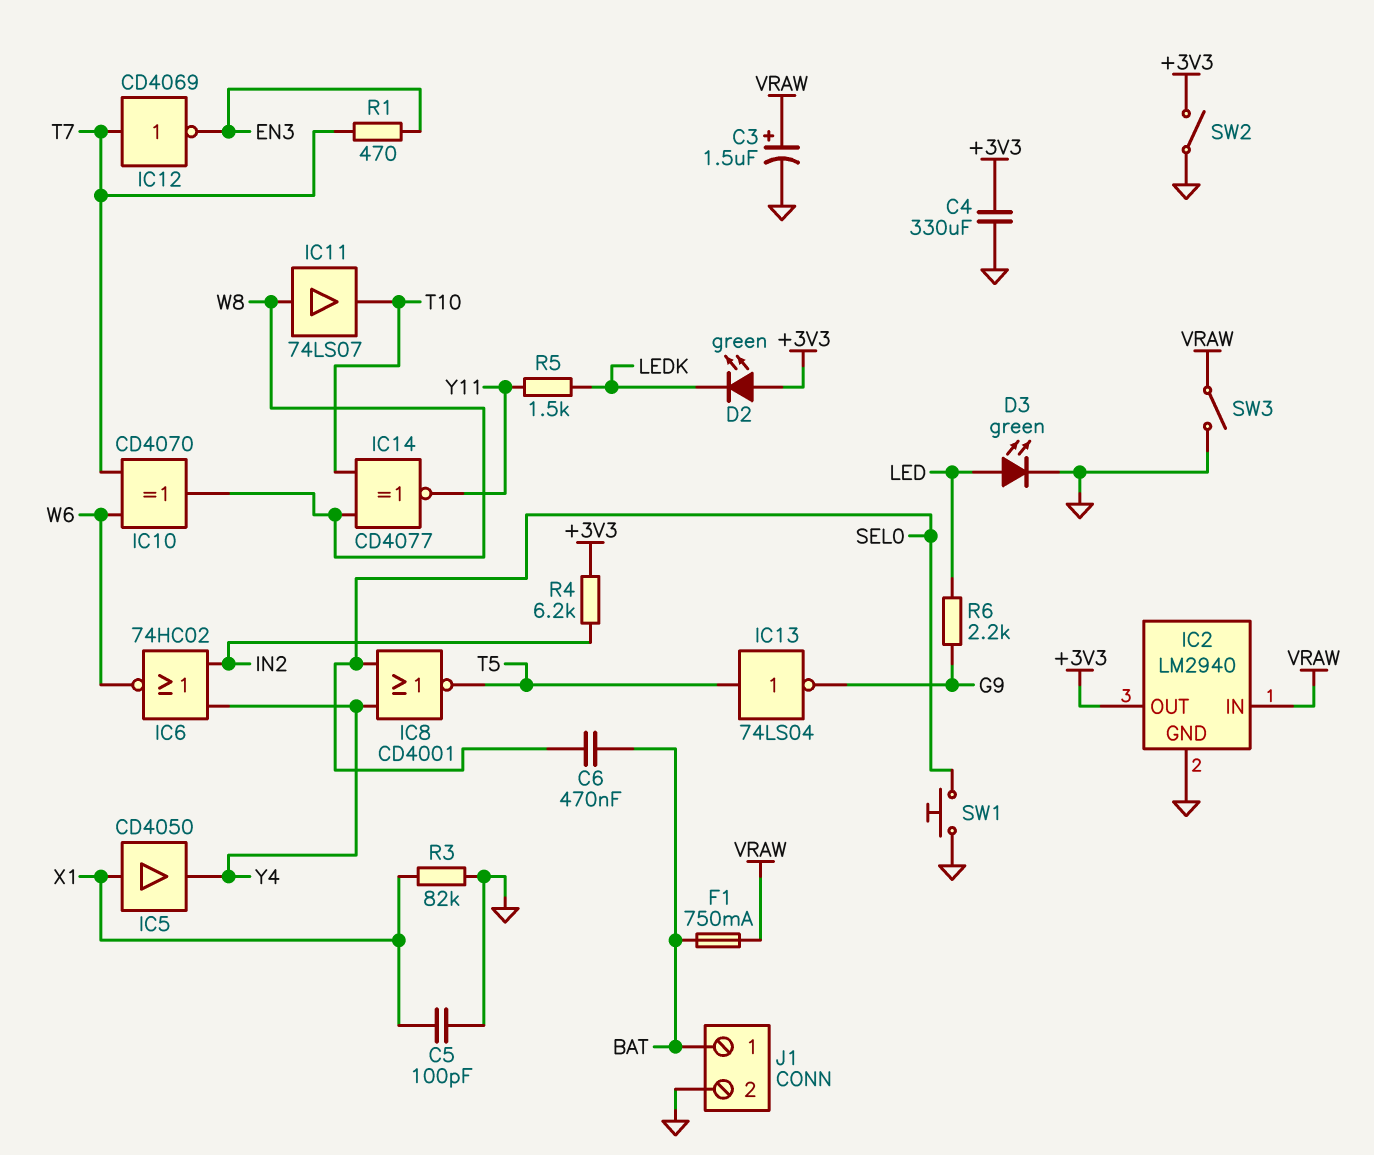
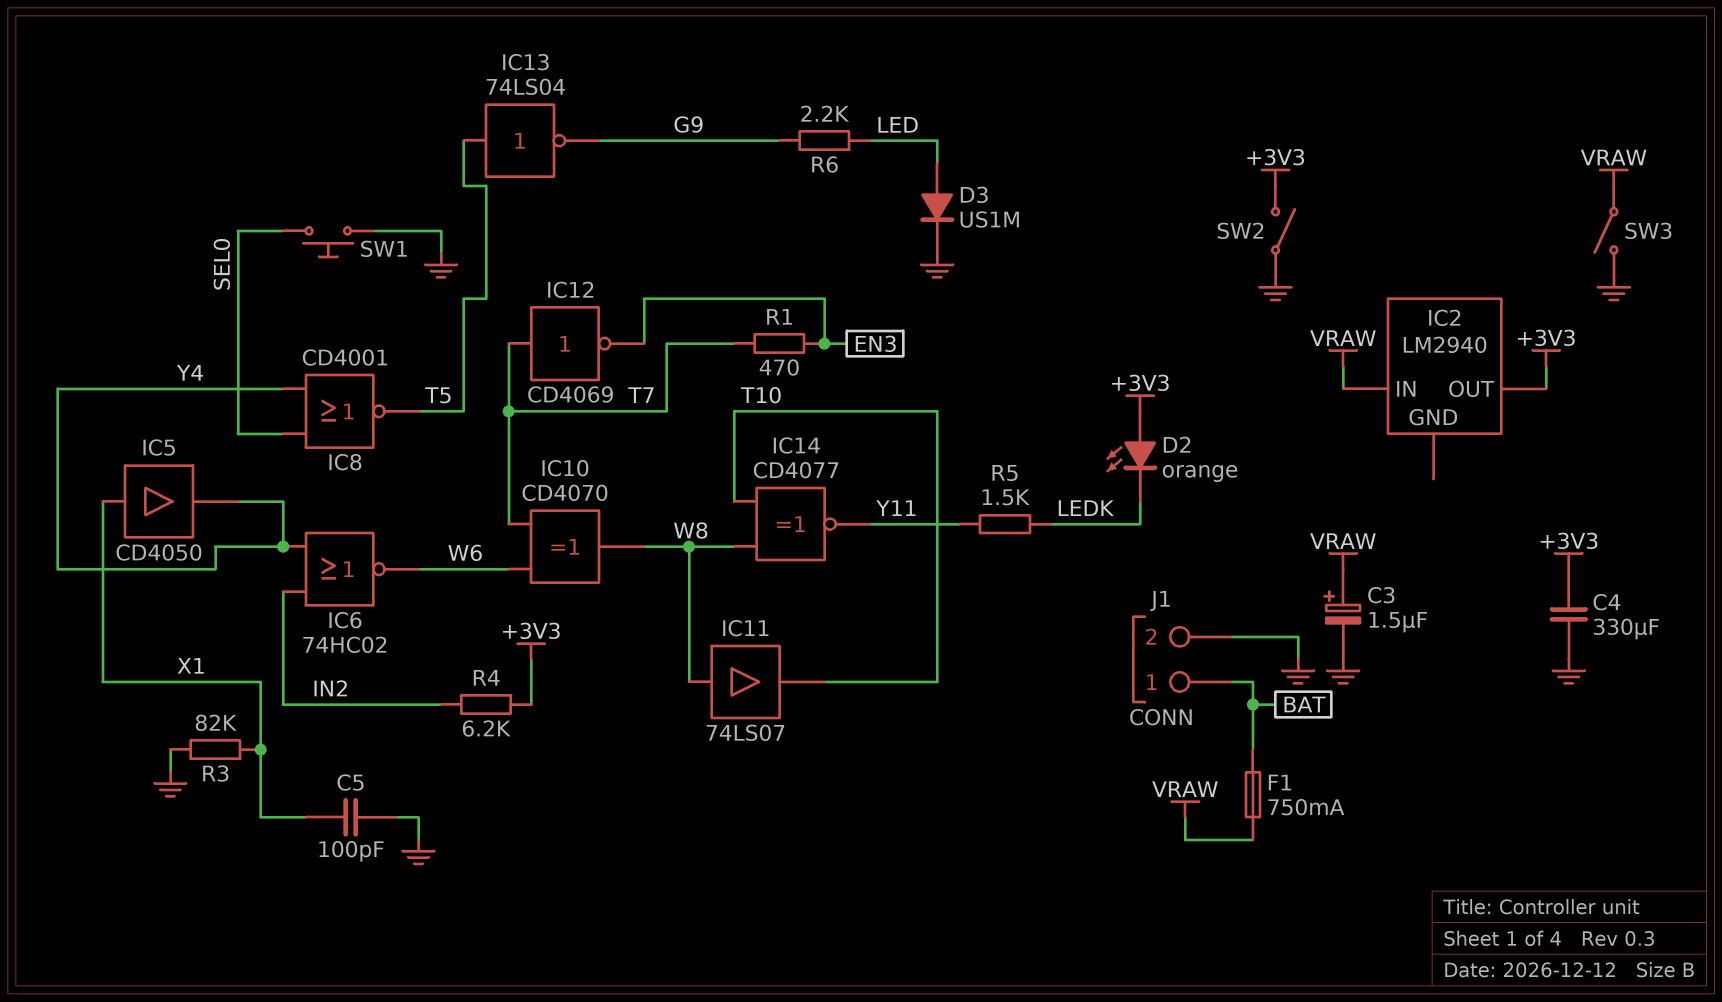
C6: 470nF (BAT, SEL0) -> none
D2: LED green (A +3V3, K LEDK) -> LED orange (A +3V3, K LEDK)
D3: LED green (A LED, K GND) -> diode US1M (A LED, K GND)
IC2 pin GND: GND -> none

